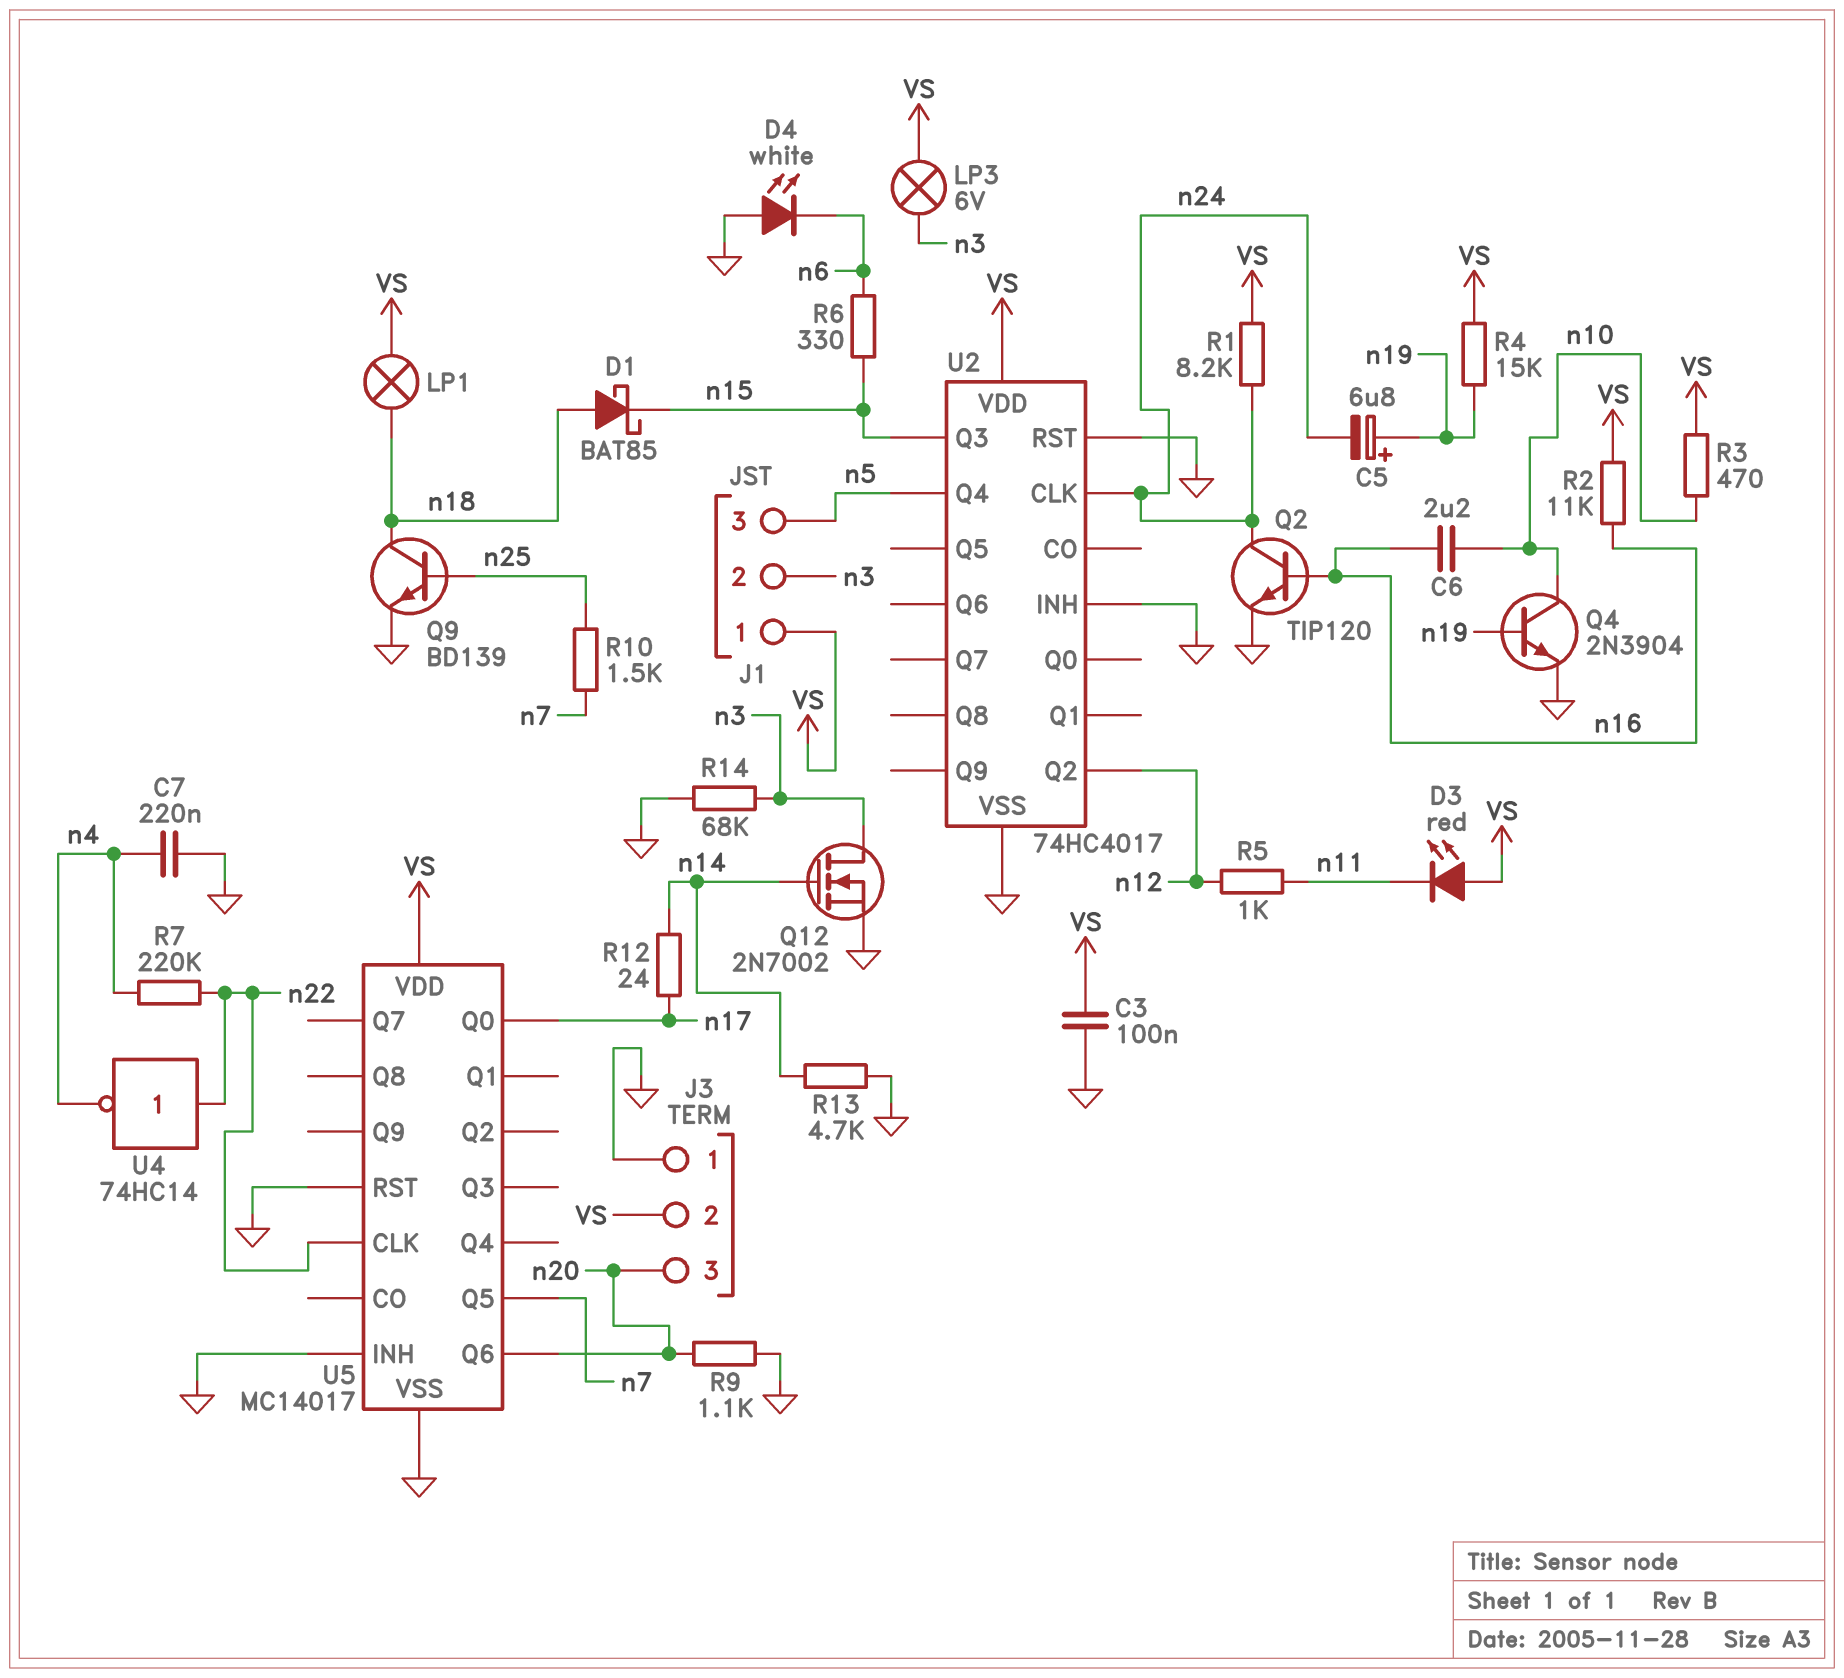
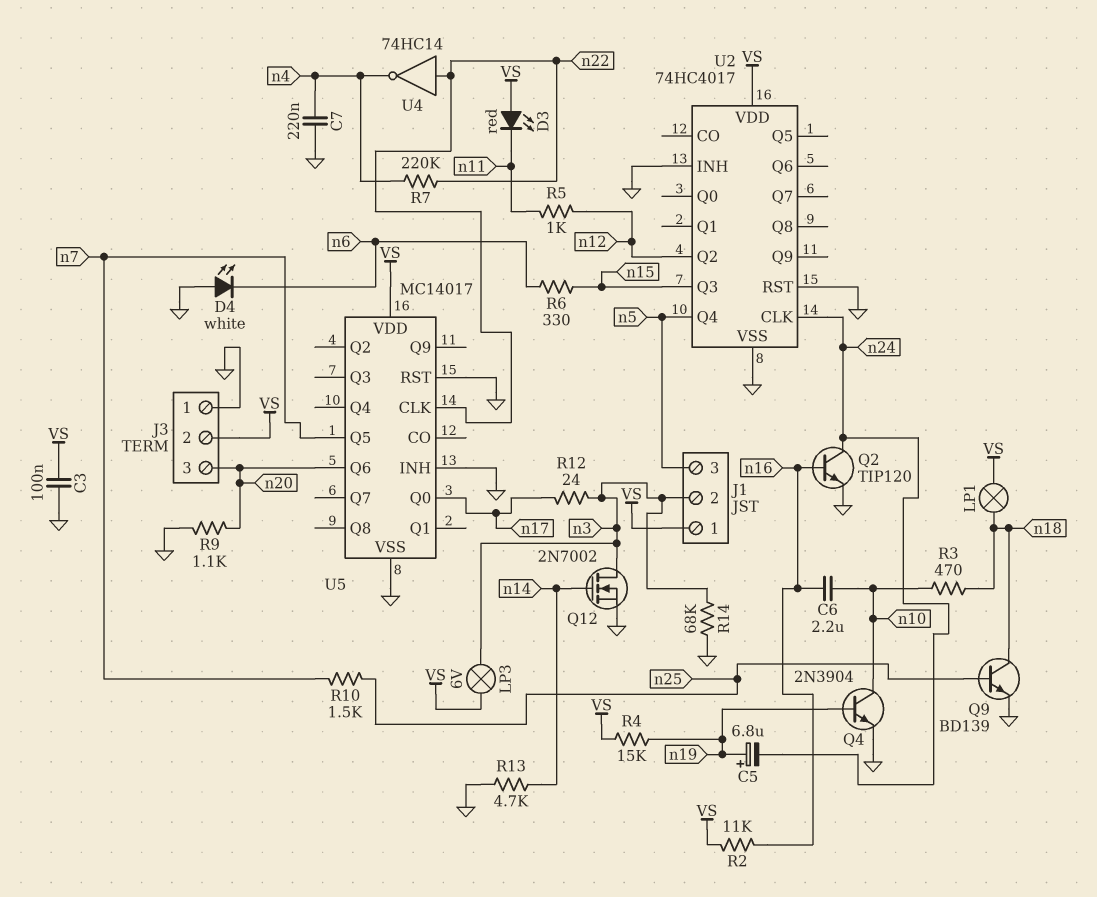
D1: schottky BAT85 (A n18, K n15) -> none
R1: 8.2k (VS, n24) -> none
R3: 470 (VS, n10) -> 470 (n10, n18)
R12: 24 (n14, n17) -> 24 (n3, n17)

